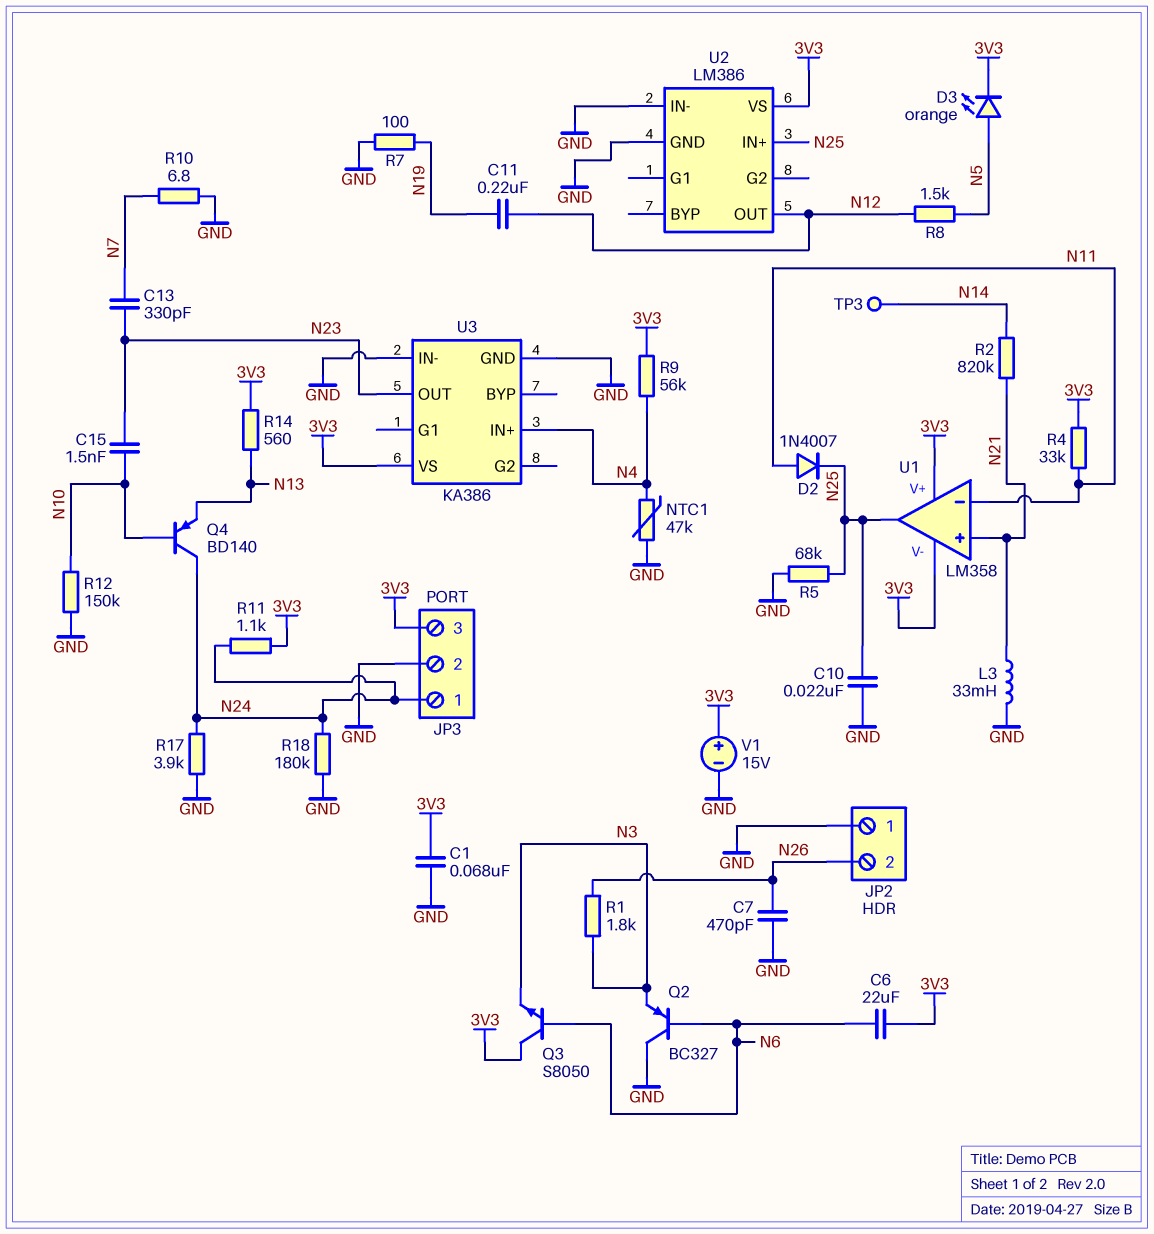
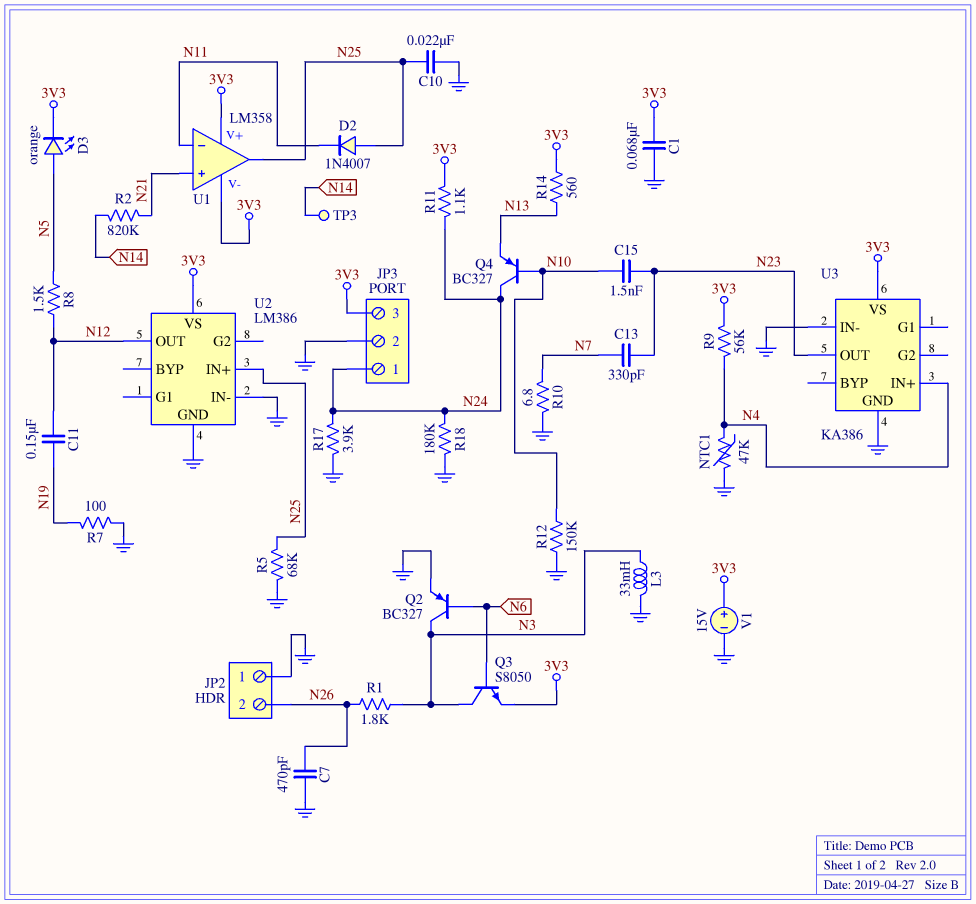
C6: 22uF (3V3, N6) -> none
C11: 220nF (N12, N19) -> 150nF (N12, N19)
D2: diode 1N4007 (A N11, K N25) -> diode 1N4007 (A N25, K N11)
L3: 33mH (GND, N21) -> 33mH (GND, N3)
Q2: PNP BC327 (B N6, C GND, E N3) -> PNP BC327 (B N6, C N3, E GND)
Q3: NPN S8050 (B N6, C 3V3, E N3) -> NPN S8050 (B N6, C N3, E 3V3)
Q4: PNP BD140 (B N10, C N24, E N13) -> PNP BC327 (B N10, C N24, E N13)
R4: 33k (3V3, N11) -> none

